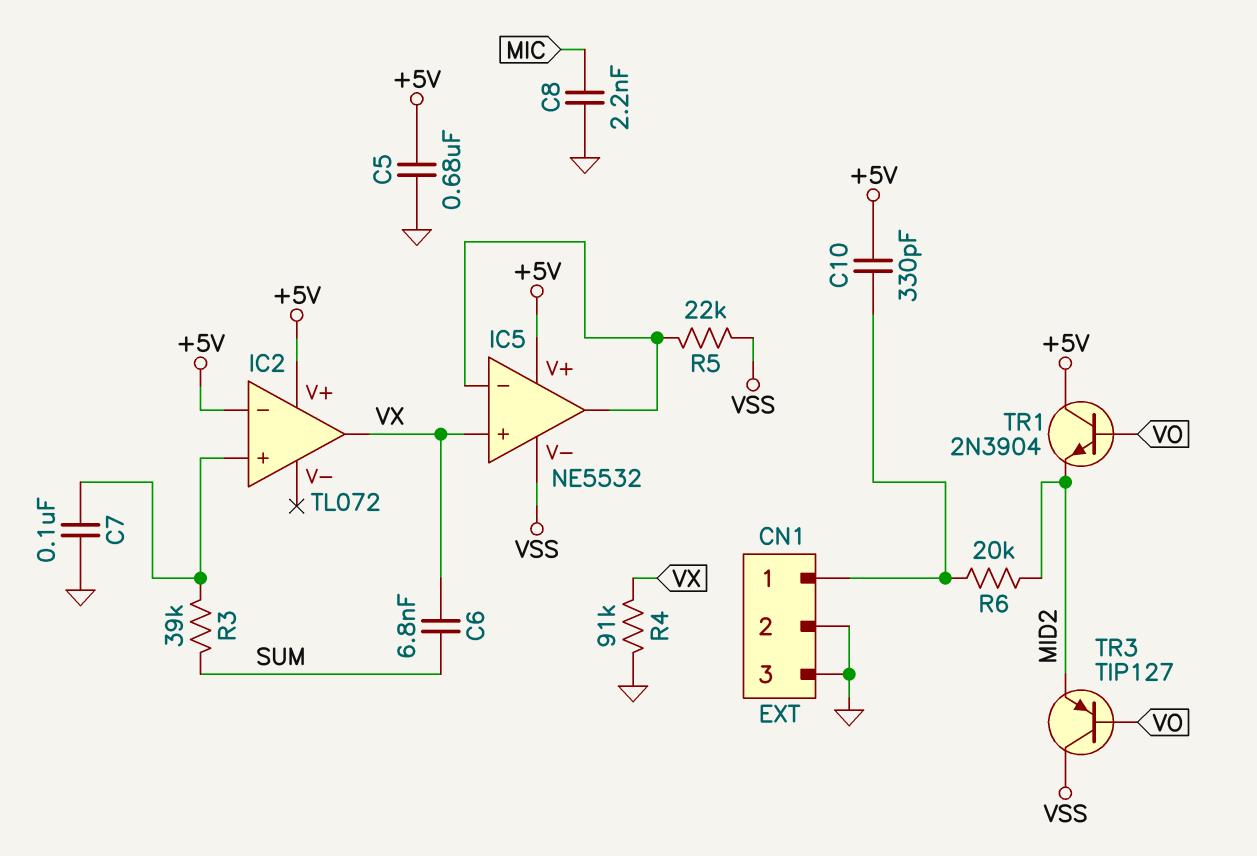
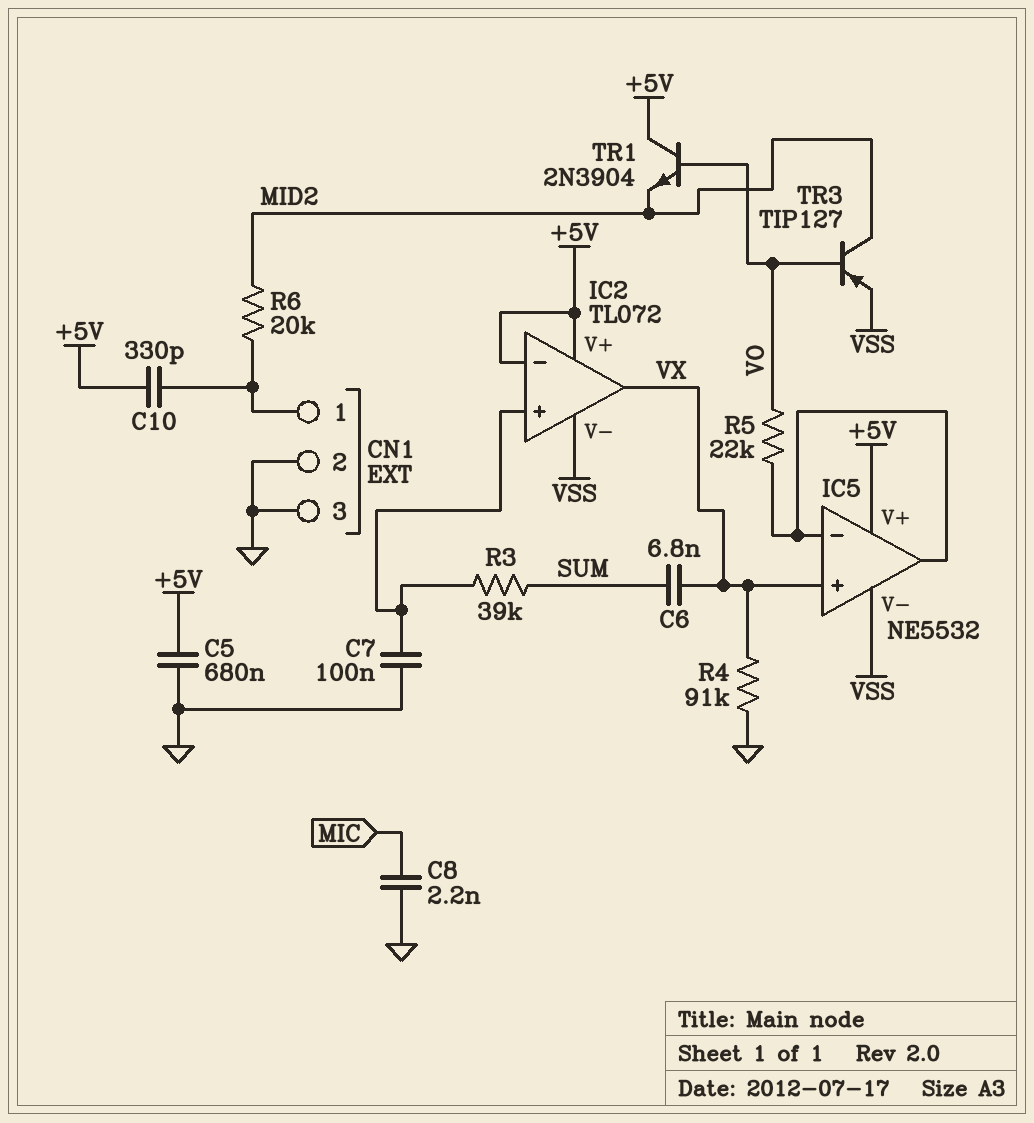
IC2 pin V-: none -> VSS
R5: 22k (IC5/in-, VSS) -> 22k (IC5/in-, VO)
TR3: PNP TIP127 (B VO, C VSS, E MID2) -> PNP TIP127 (B VO, C MID2, E VSS)

